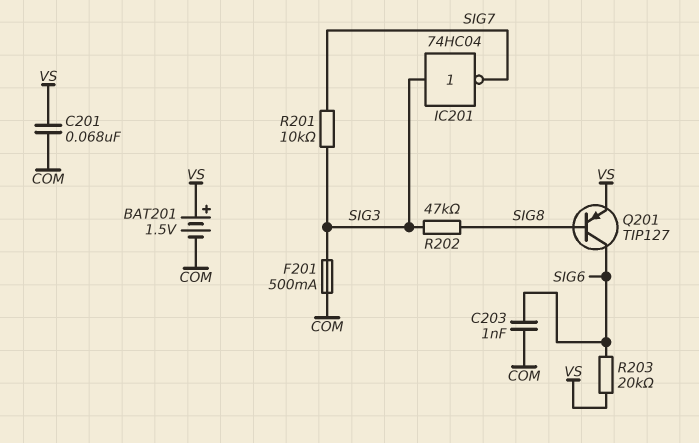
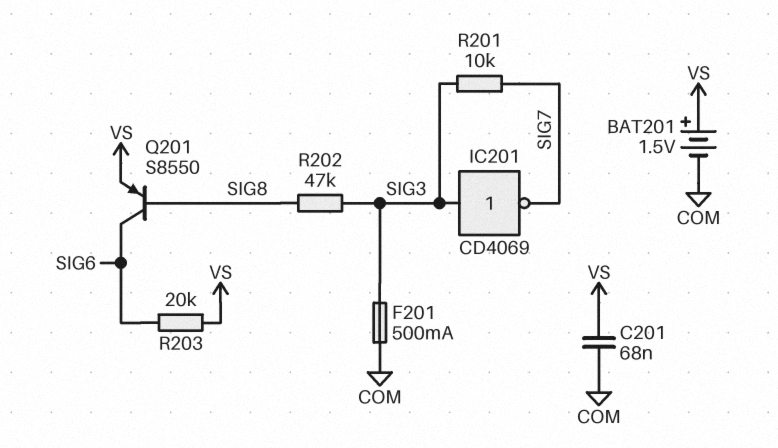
C203: 1nF (COM, SIG6) -> none
IC201: NOT 74HC04 (in SIG3, out SIG7) -> NOT CD4069 (in SIG3, out SIG7)
Q201: PNP TIP127 (B SIG8, C SIG6, E VS) -> PNP S8550 (B SIG8, C SIG6, E VS)

